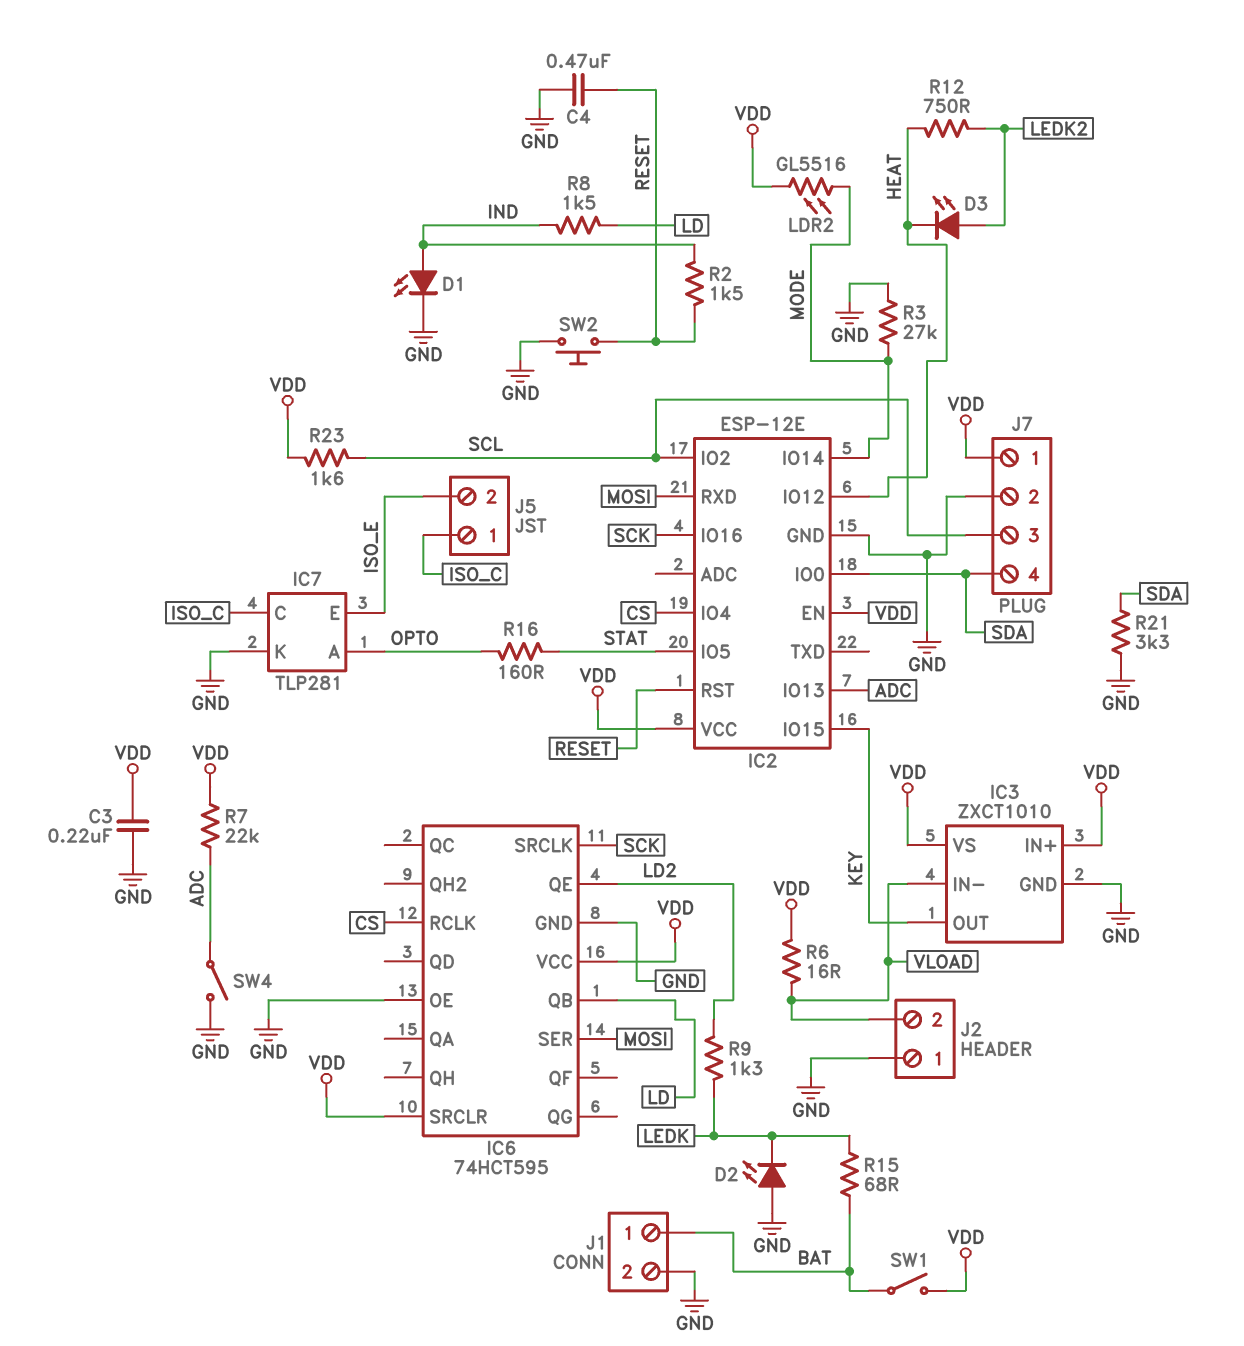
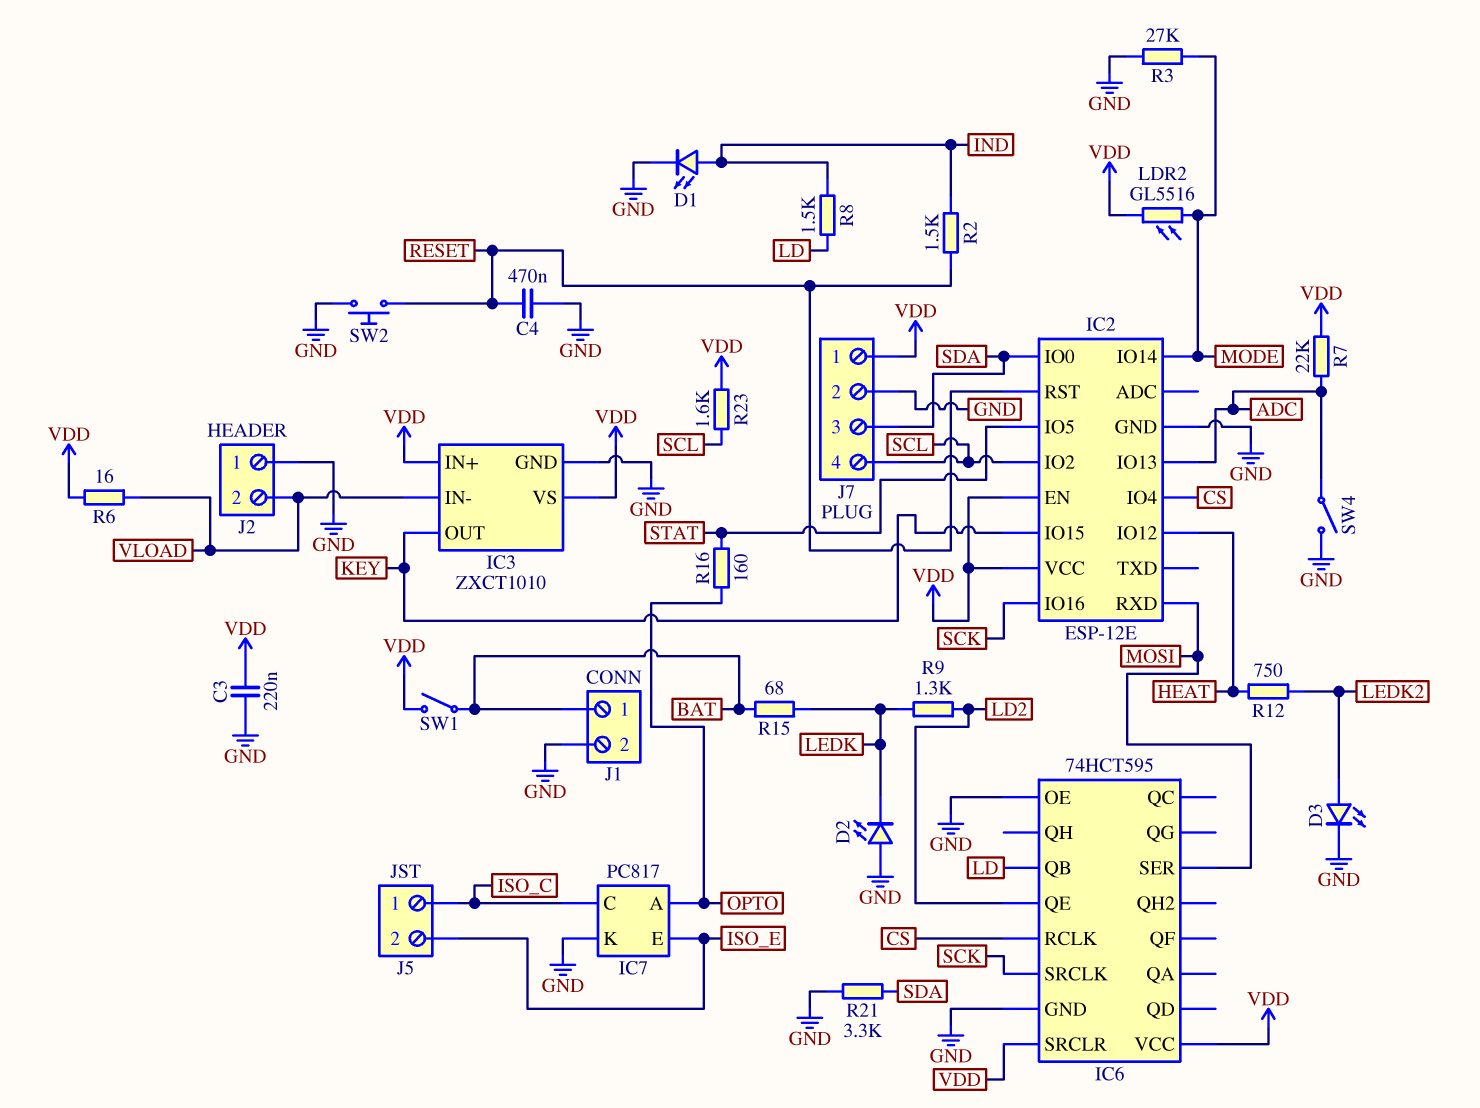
D3: LED (A LEDK2, K HEAT) -> LED (A LEDK2, K GND)
IC7: TLP281 -> PC817
J7 pin 3: SCL -> SDA
J7 pin 4: SDA -> SCL

